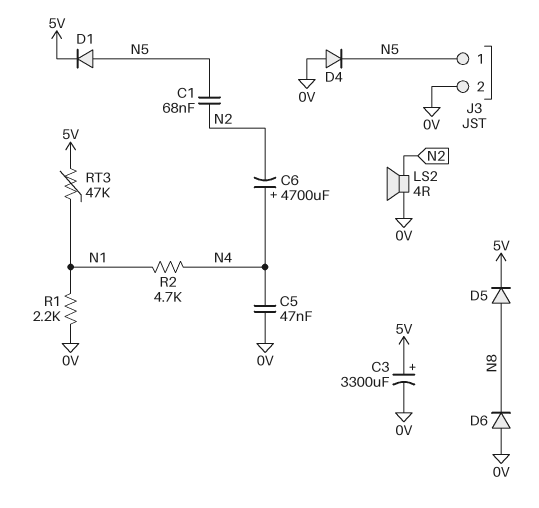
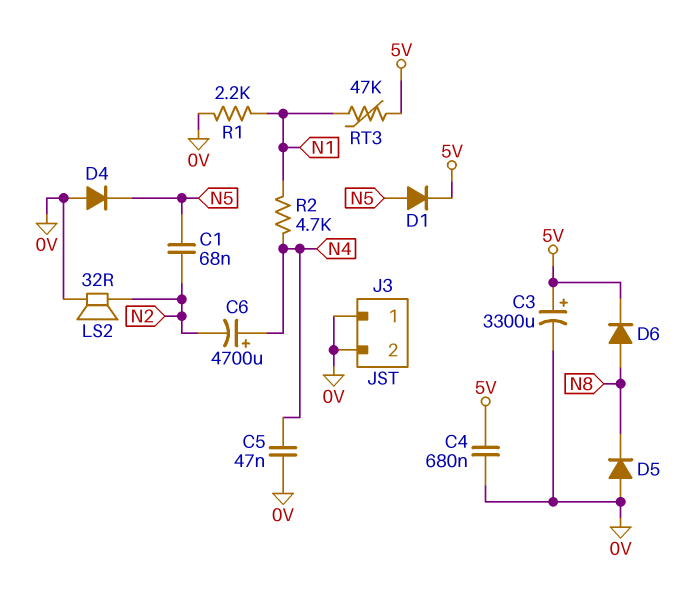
C4: none -> 680nF (0V, 5V)
D5: diode (A N8, K 5V) -> diode (A 0V, K N8)
D6: diode (A 0V, K N8) -> diode (A N8, K 5V)
J3 pin 1: N5 -> 0V
LS2: speaker 4R (0V, N2) -> speaker 32R (0V, N2)

